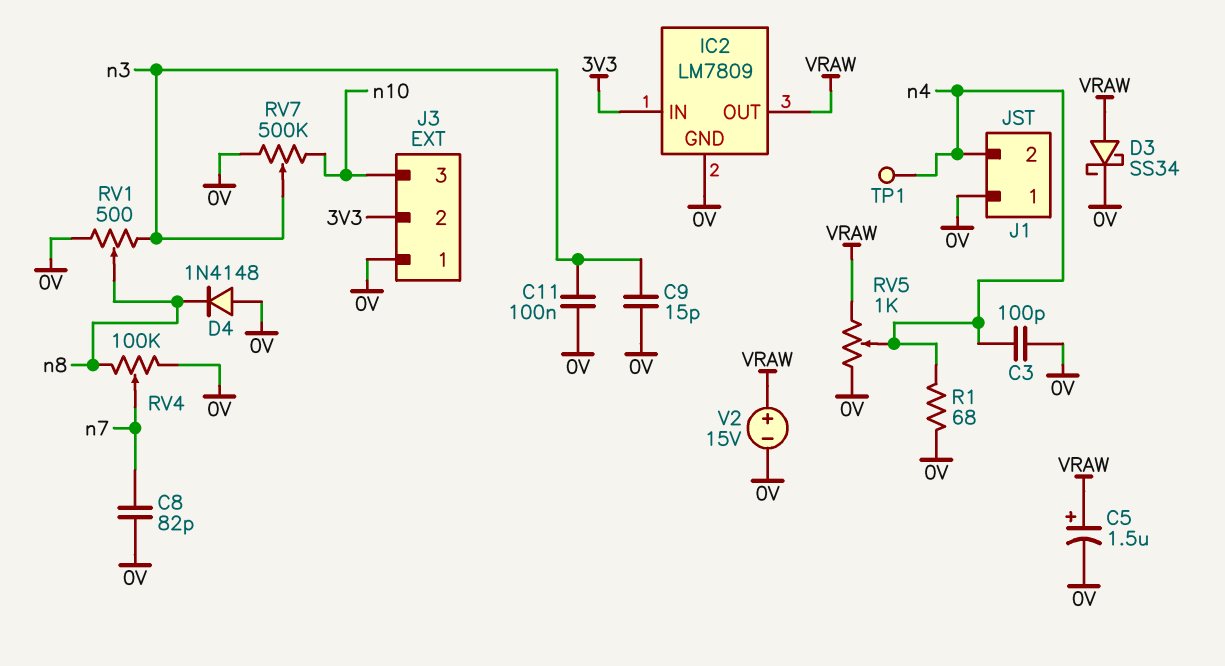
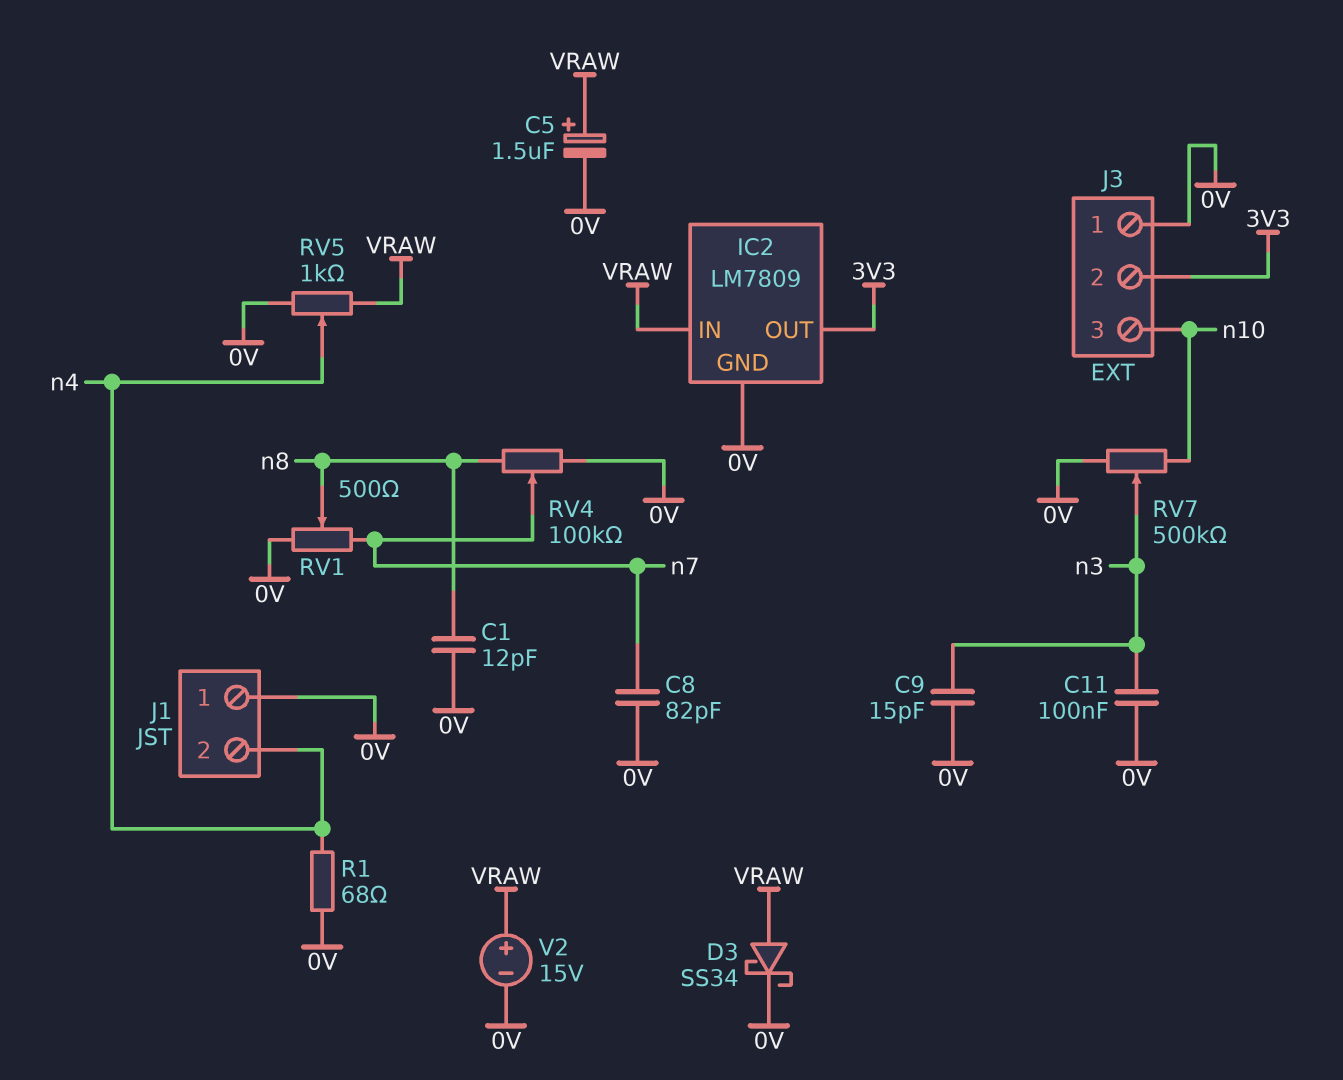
C1: none -> 12pF (0V, n8)
C3: 100pF (0V, n4) -> none
D4: diode 1N4148 (A 0V, K n8) -> none
IC2 pin IN: 3V3 -> VRAW
IC2 pin OUT: VRAW -> 3V3
RV1: 500 (0V, n3, wiper n8) -> 500 (0V, n7, wiper n8)
TP1: test point (n4) -> none

